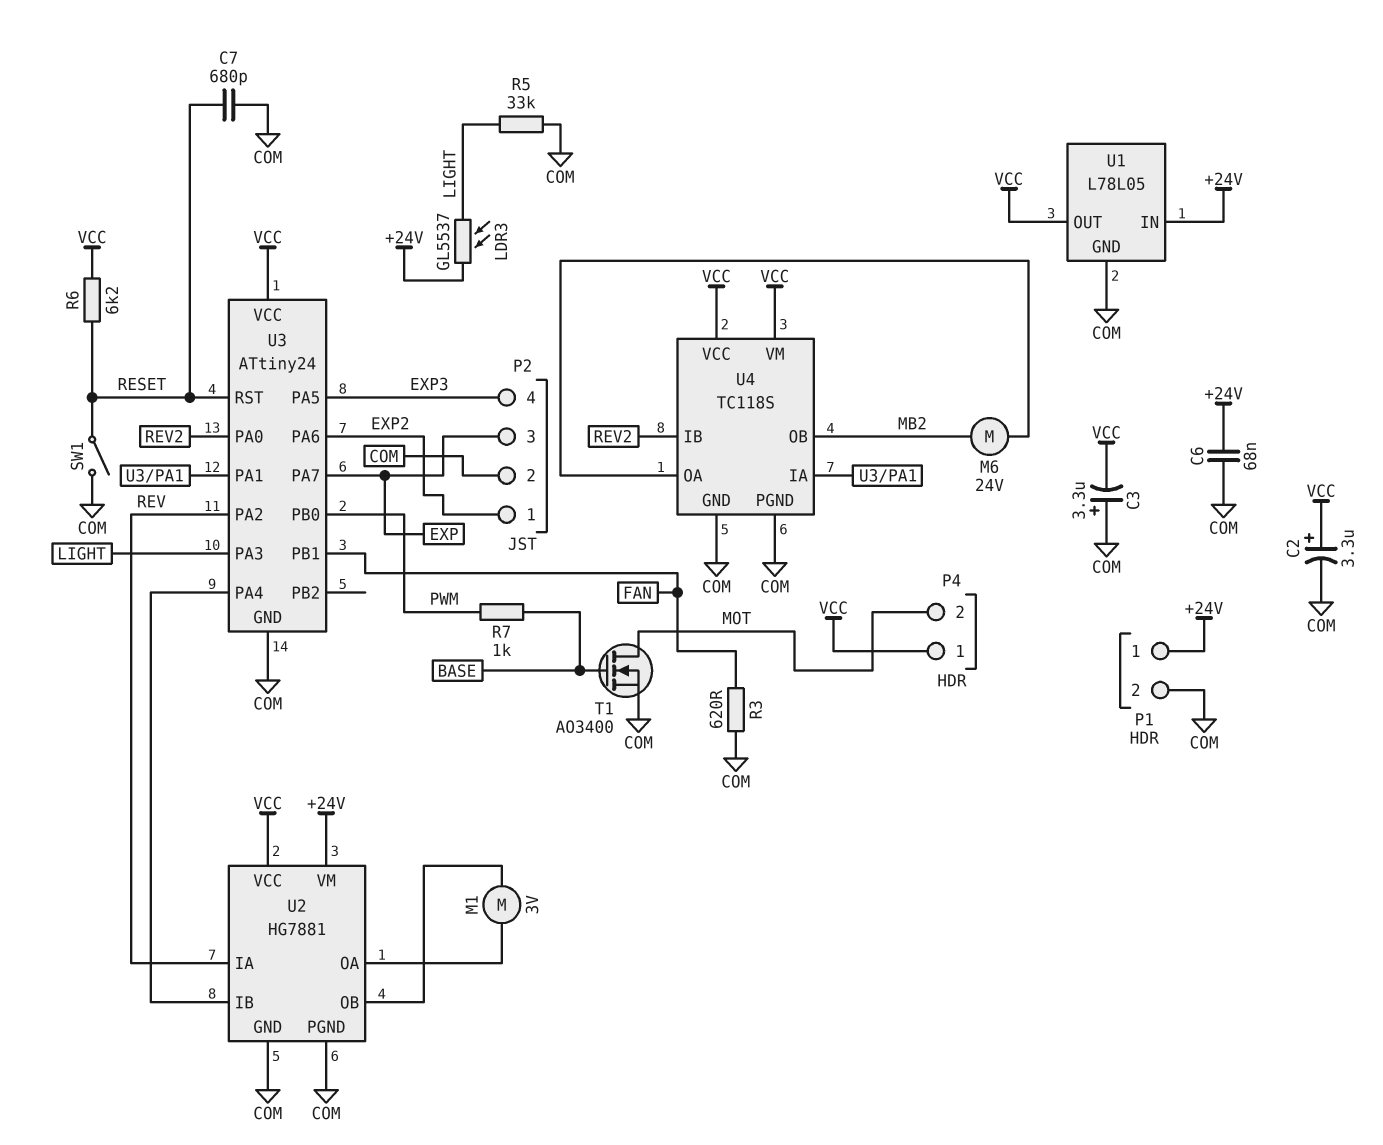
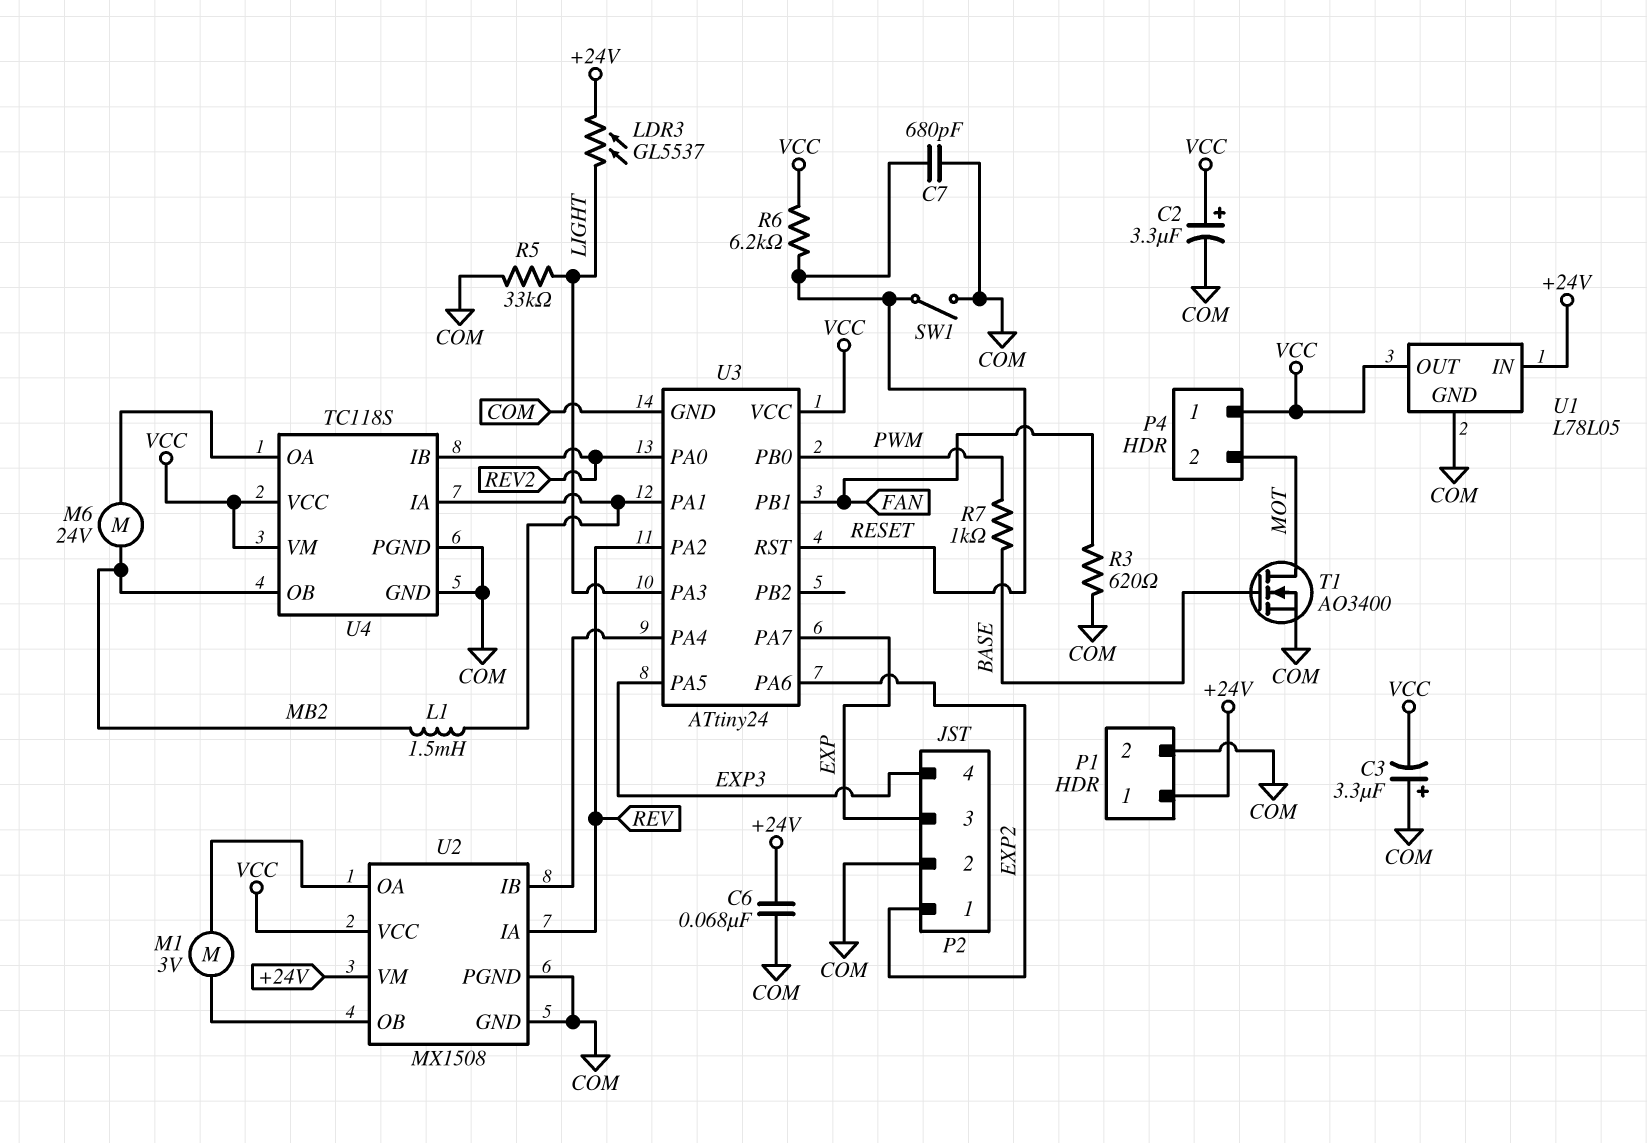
L1: none -> 1.5mH (MB2, U3/PA1)
U2: HG7881 -> MX1508

